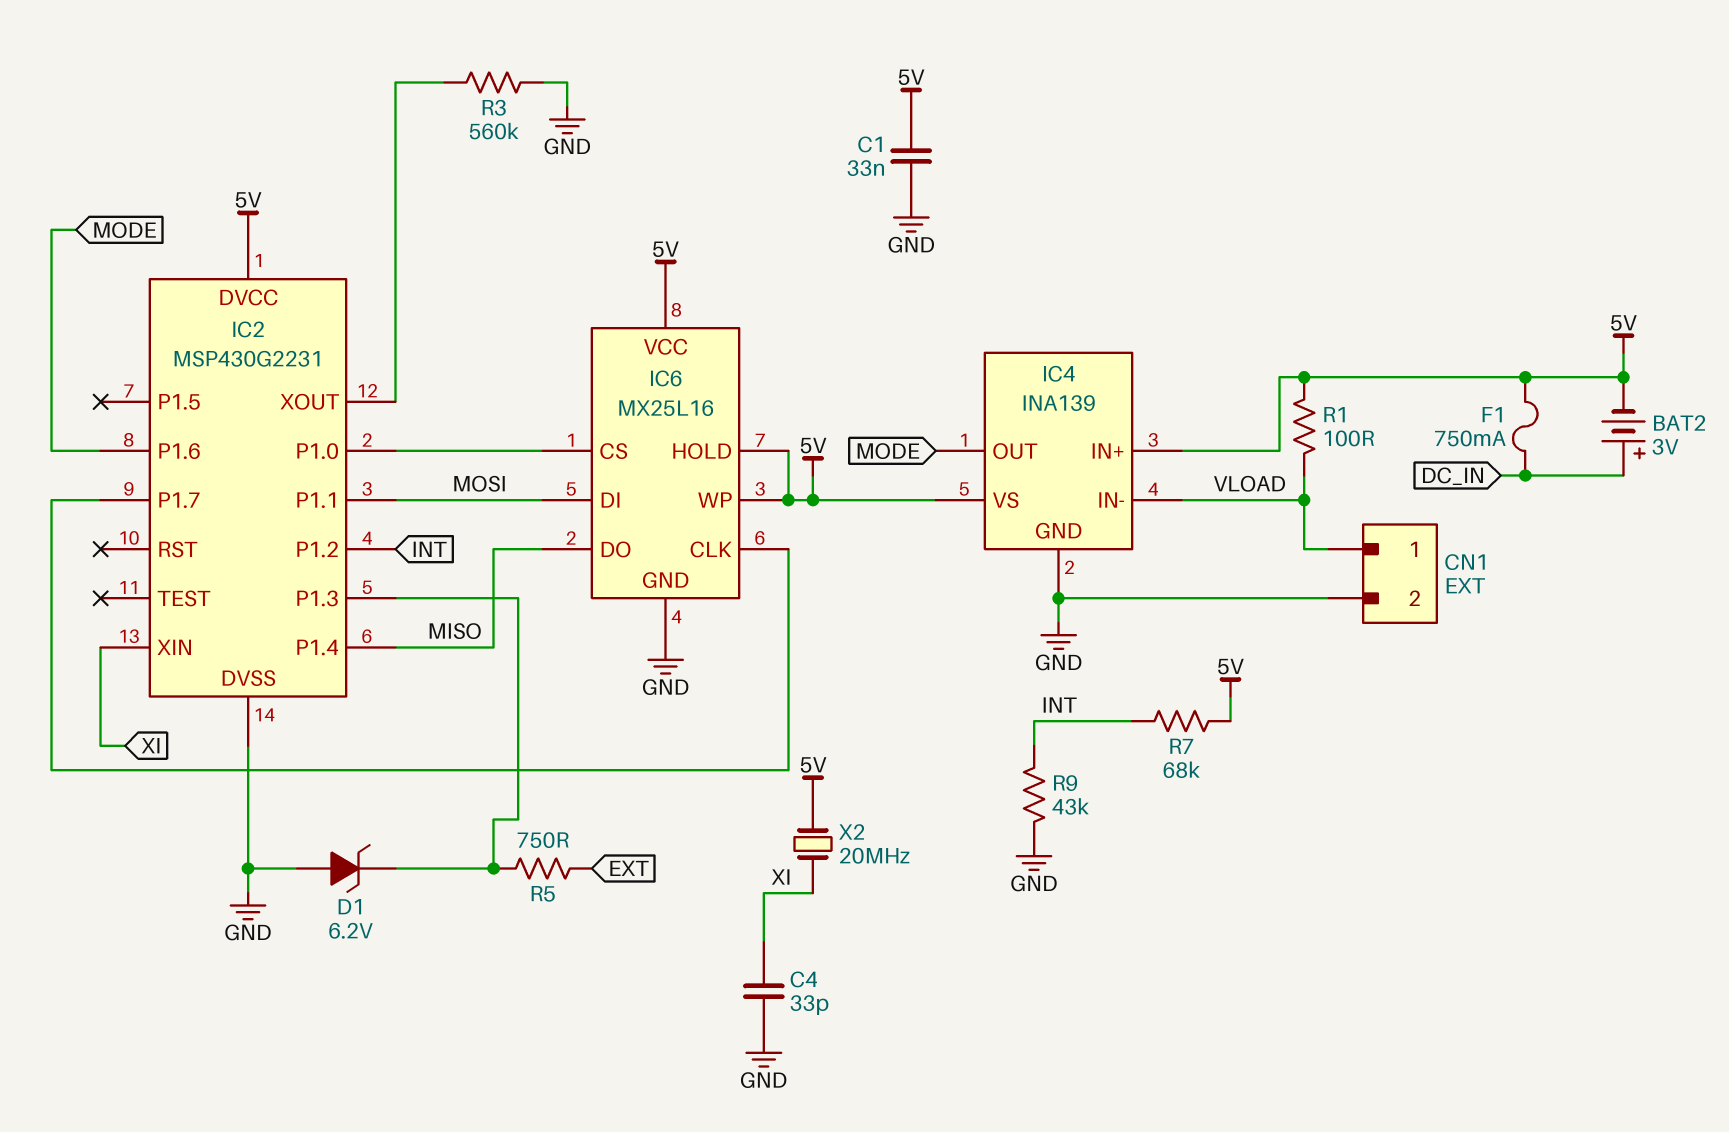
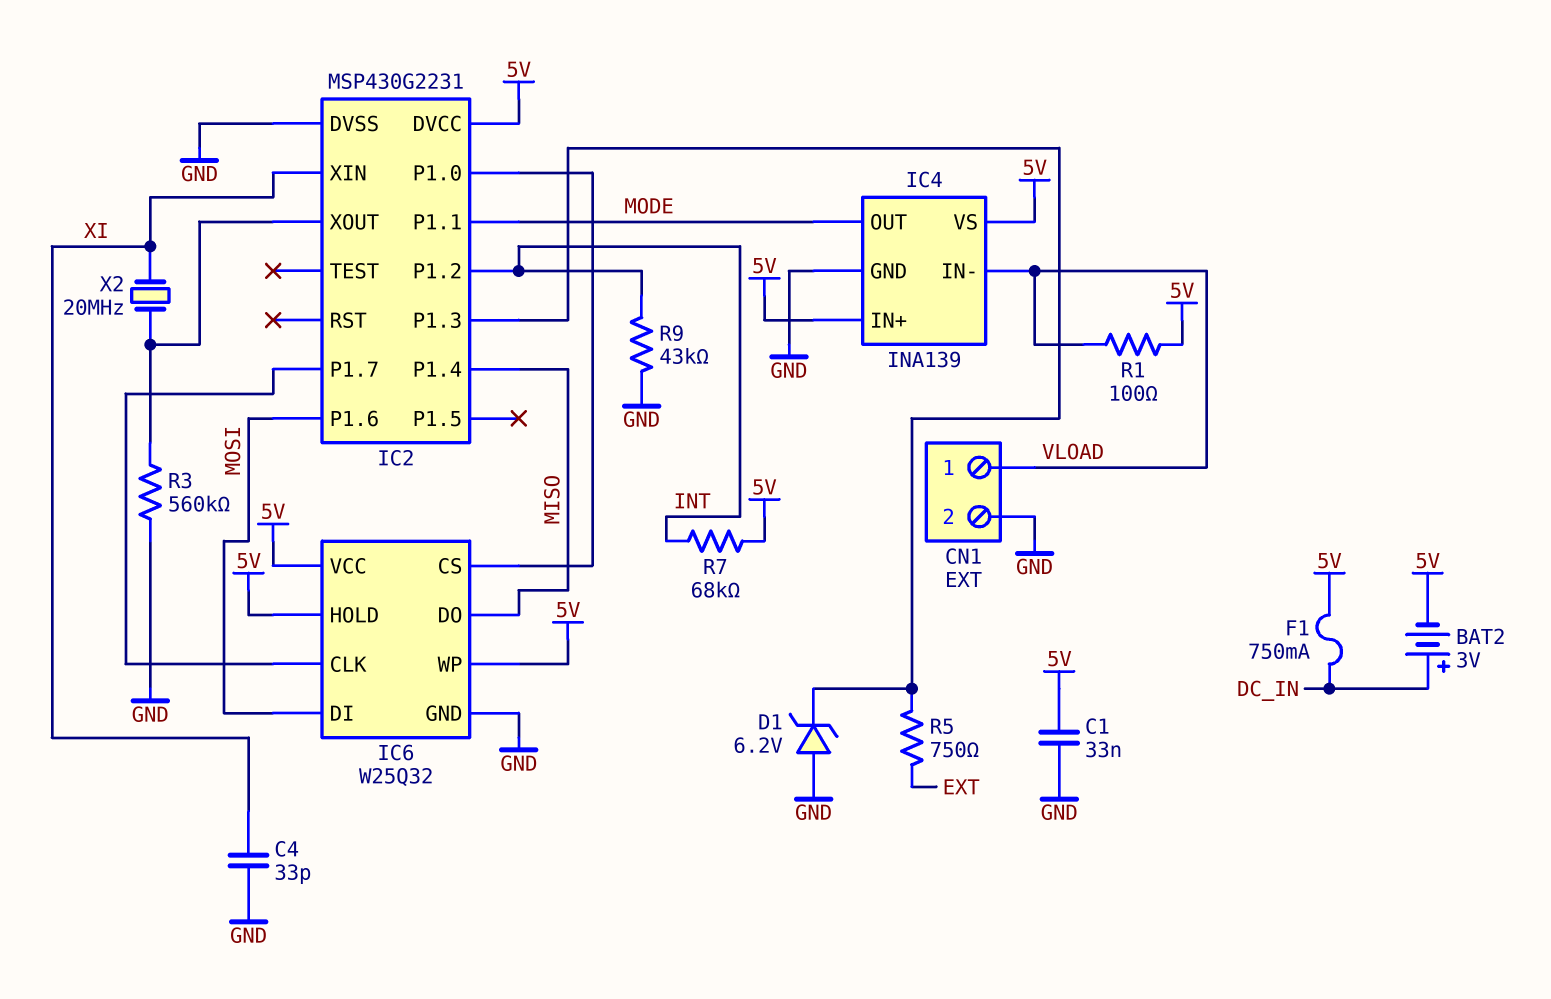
IC2 pin P1.1: MOSI -> MODE
IC2 pin P1.6: MODE -> MOSI
IC6: MX25L16 -> W25Q32
X2: 20MHz (5V, XI) -> 20MHz (IC2/XOUT, XI)

